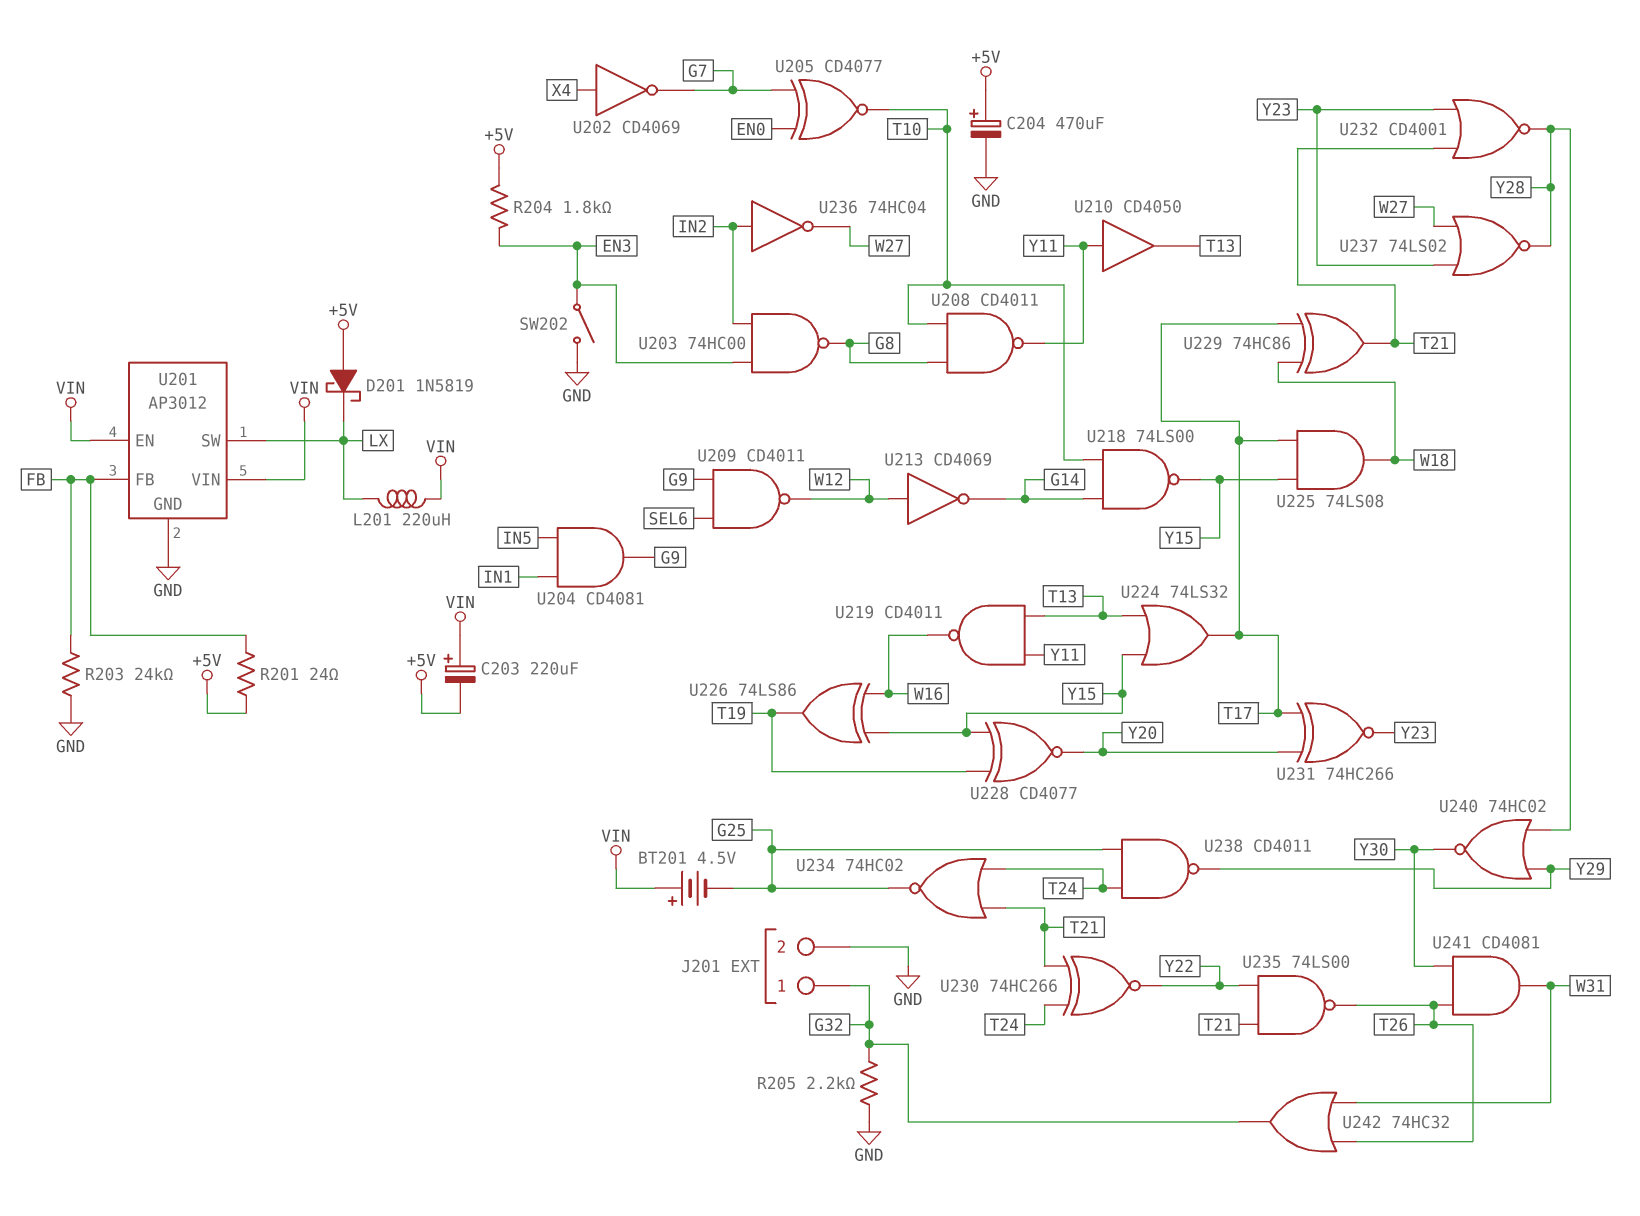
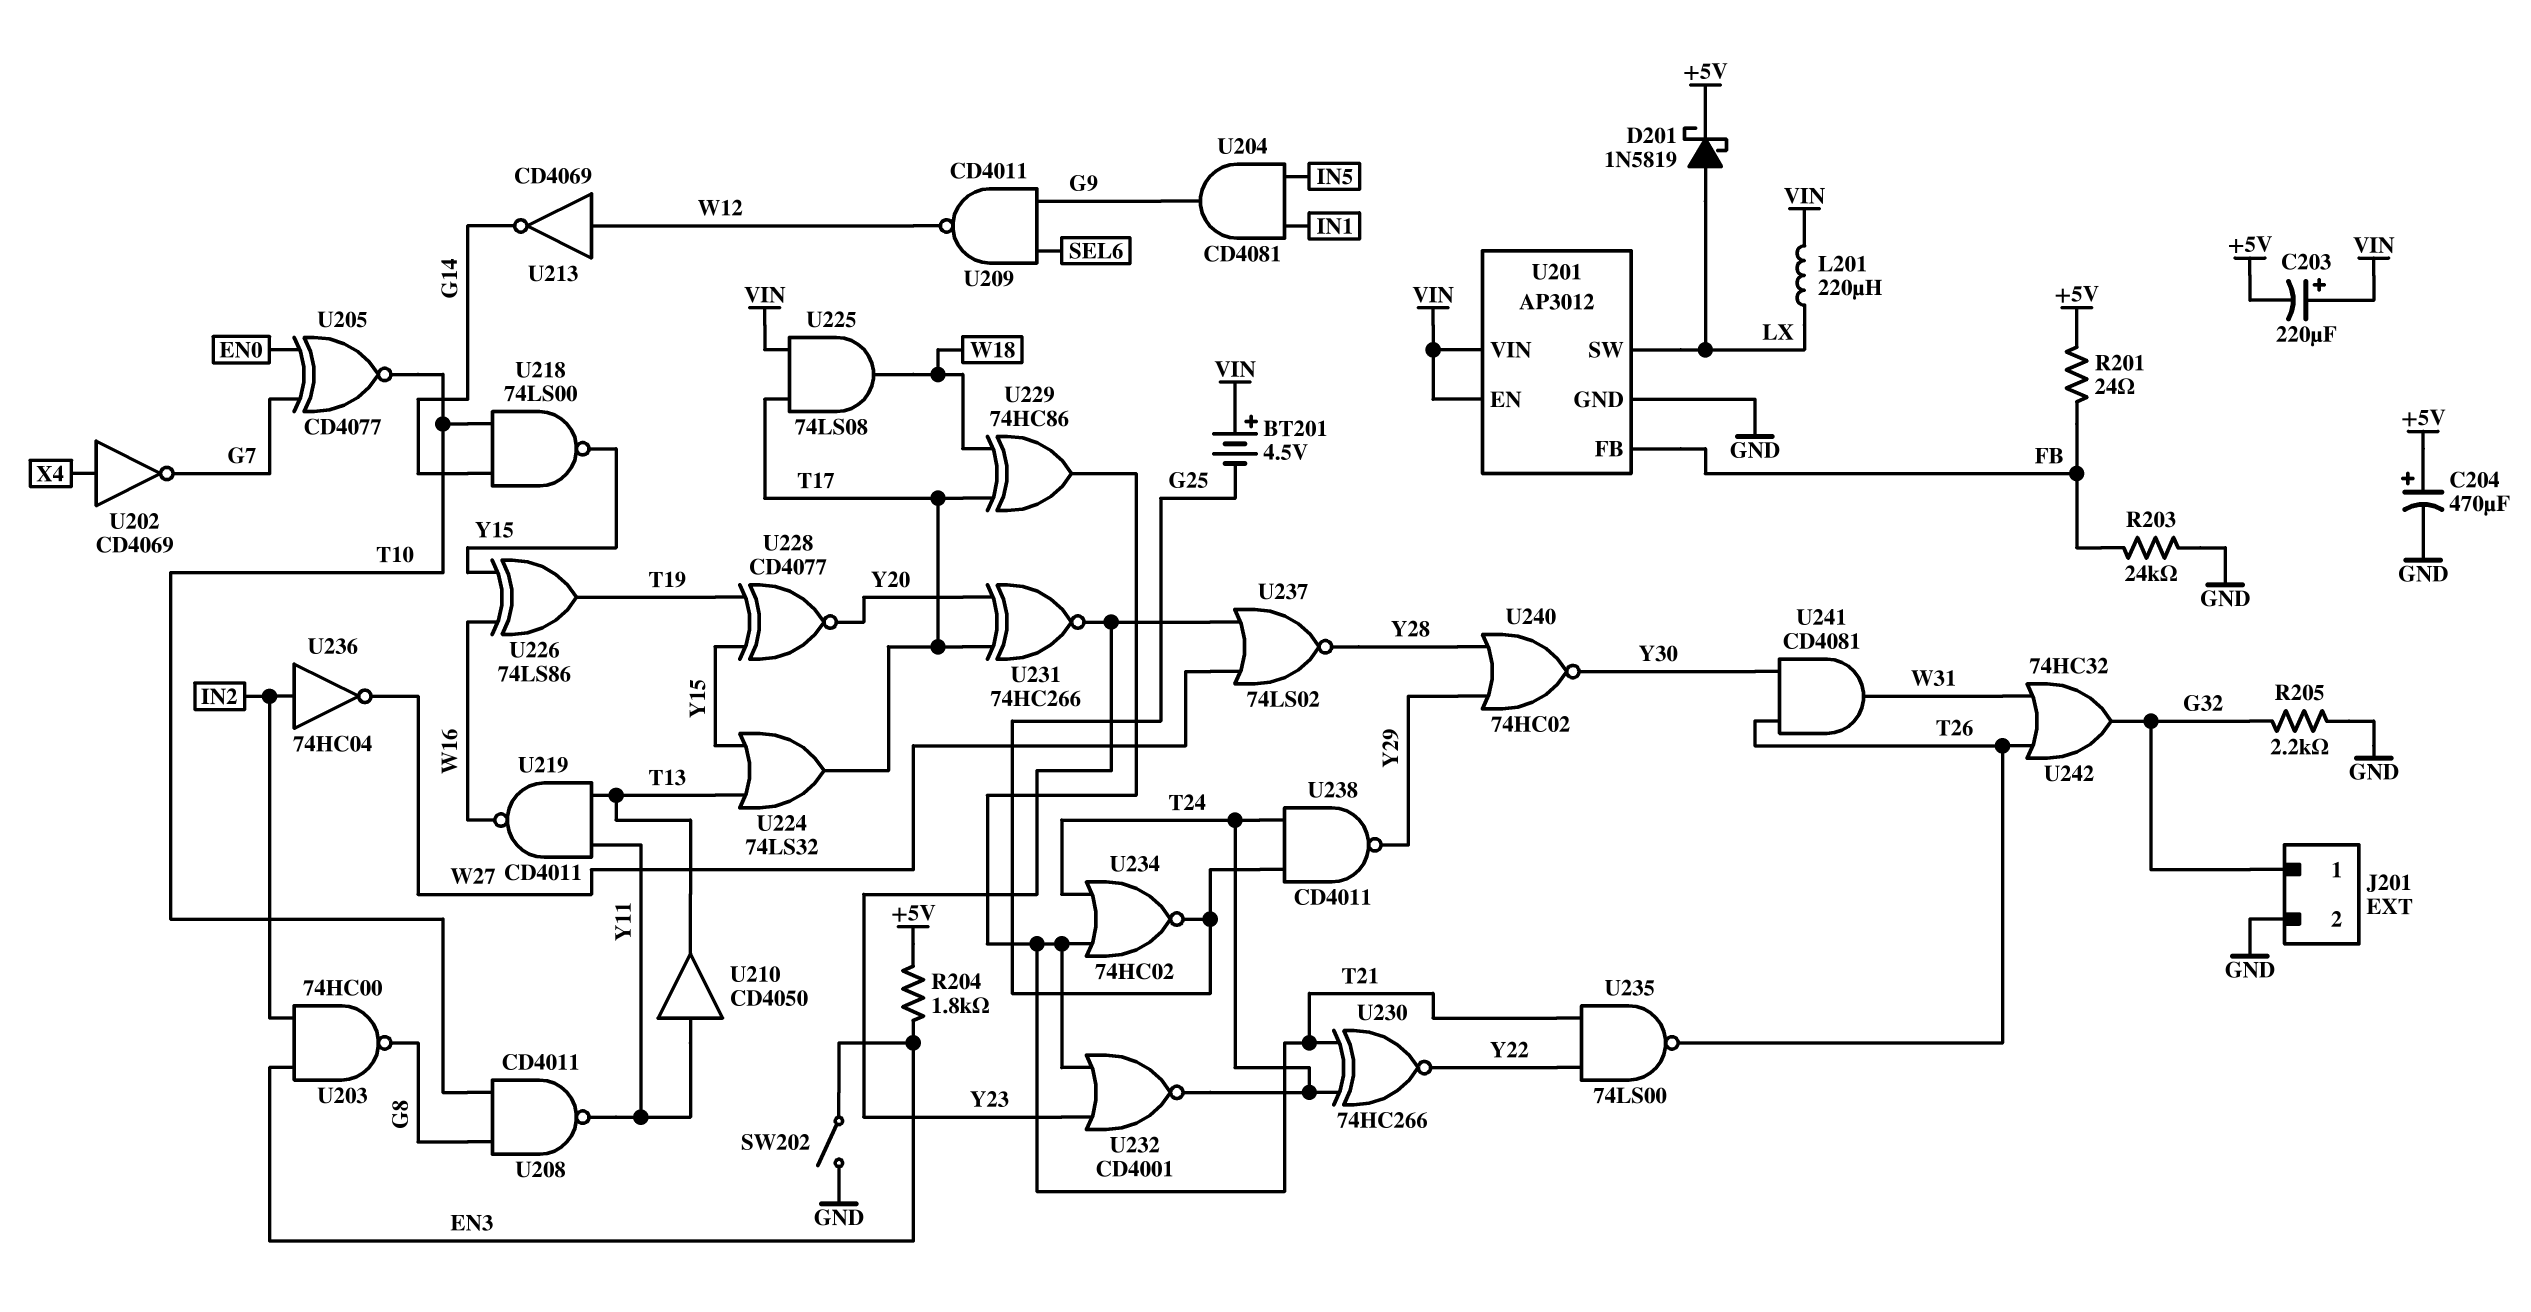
D201: schottky 1N5819 (A +5V, K LX) -> schottky 1N5819 (A LX, K +5V)
U225: AND 74LS08 (in T17, in Y15, out W18) -> AND 74LS08 (in T17, in VIN, out W18)
U232: NOR CD4001 (in T21, in Y23, out Y28) -> NOR CD4001 (in T21, in Y23, out T24)

